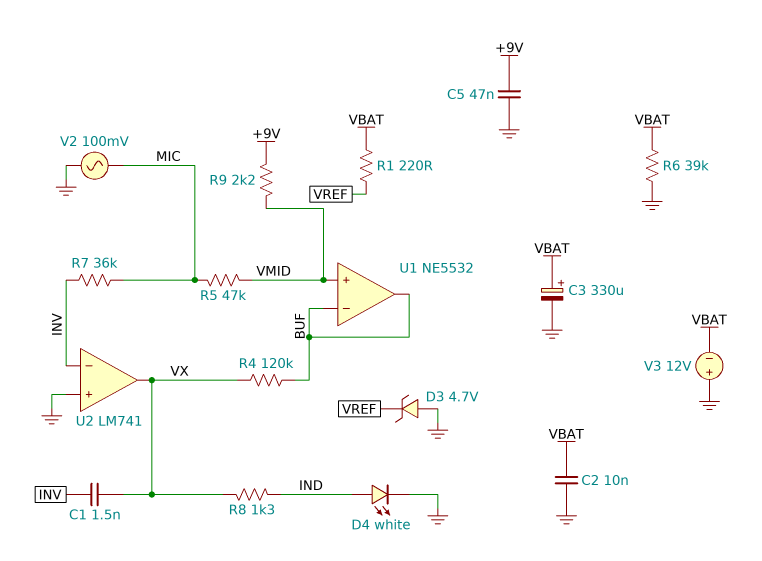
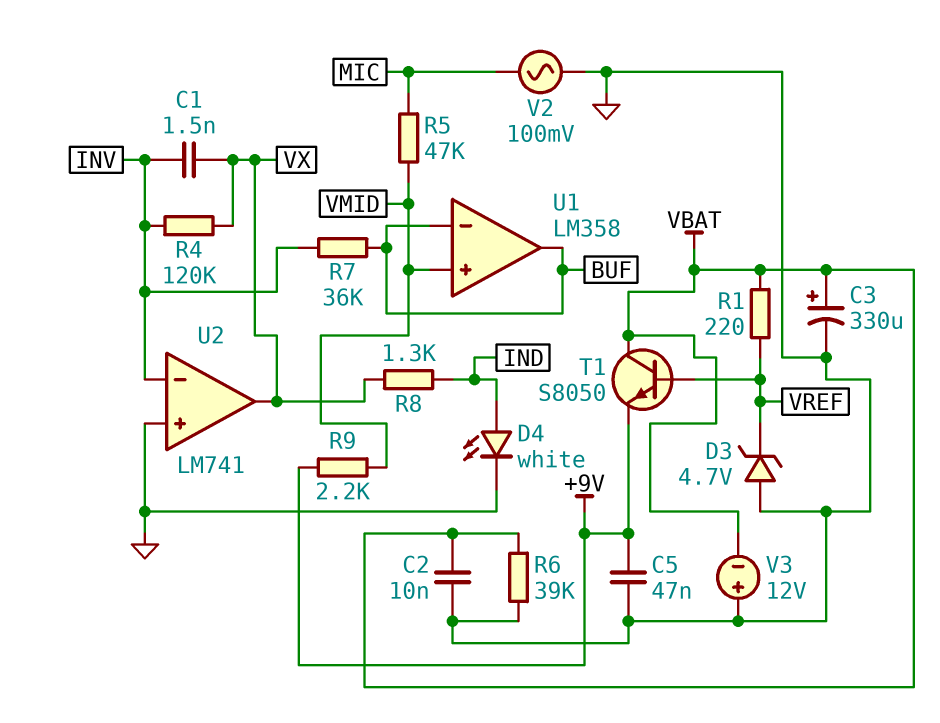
R4: 120k (BUF, VX) -> 120k (INV, VX)
R7: 36k (INV, MIC) -> 36k (BUF, INV)
T1: none -> NPN S8050 (B VREF, C VBAT, E +9V)
U1: NE5532 -> LM358

